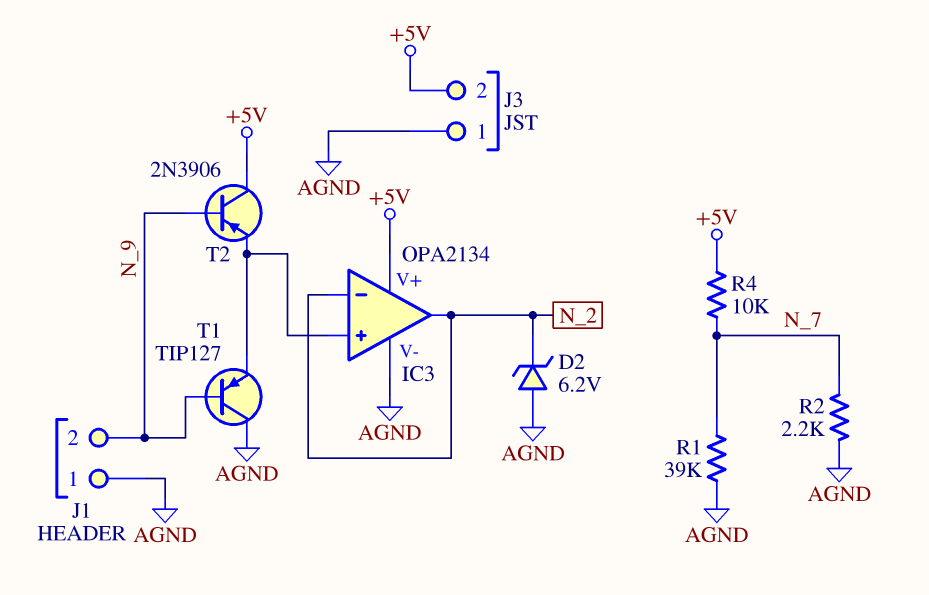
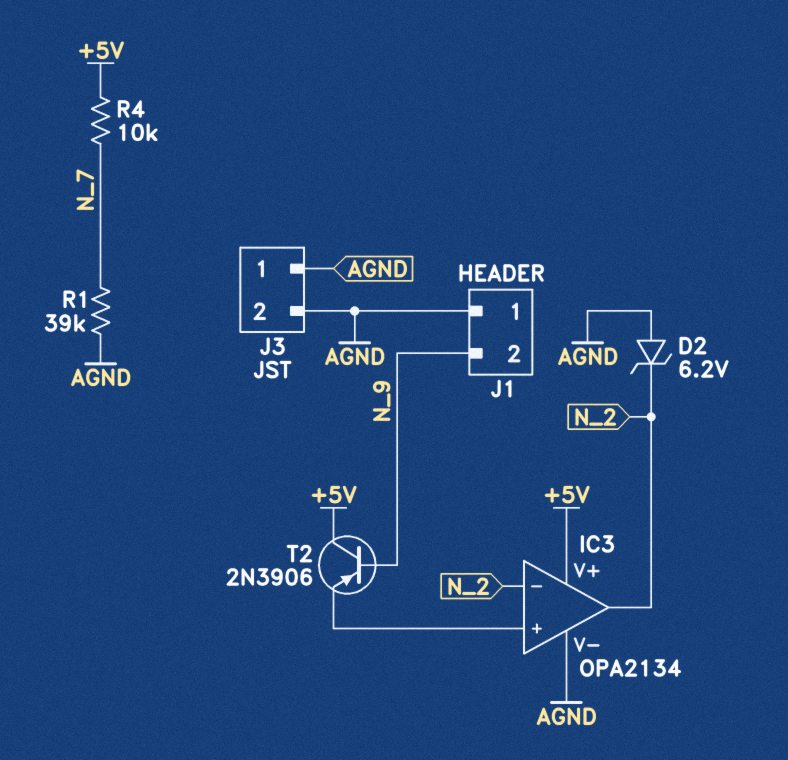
J3 pin 2: +5V -> AGND
R2: 2.2k (AGND, N_7) -> none
T1: PNP TIP127 (B N_9, C AGND, E IC3/in+) -> none

